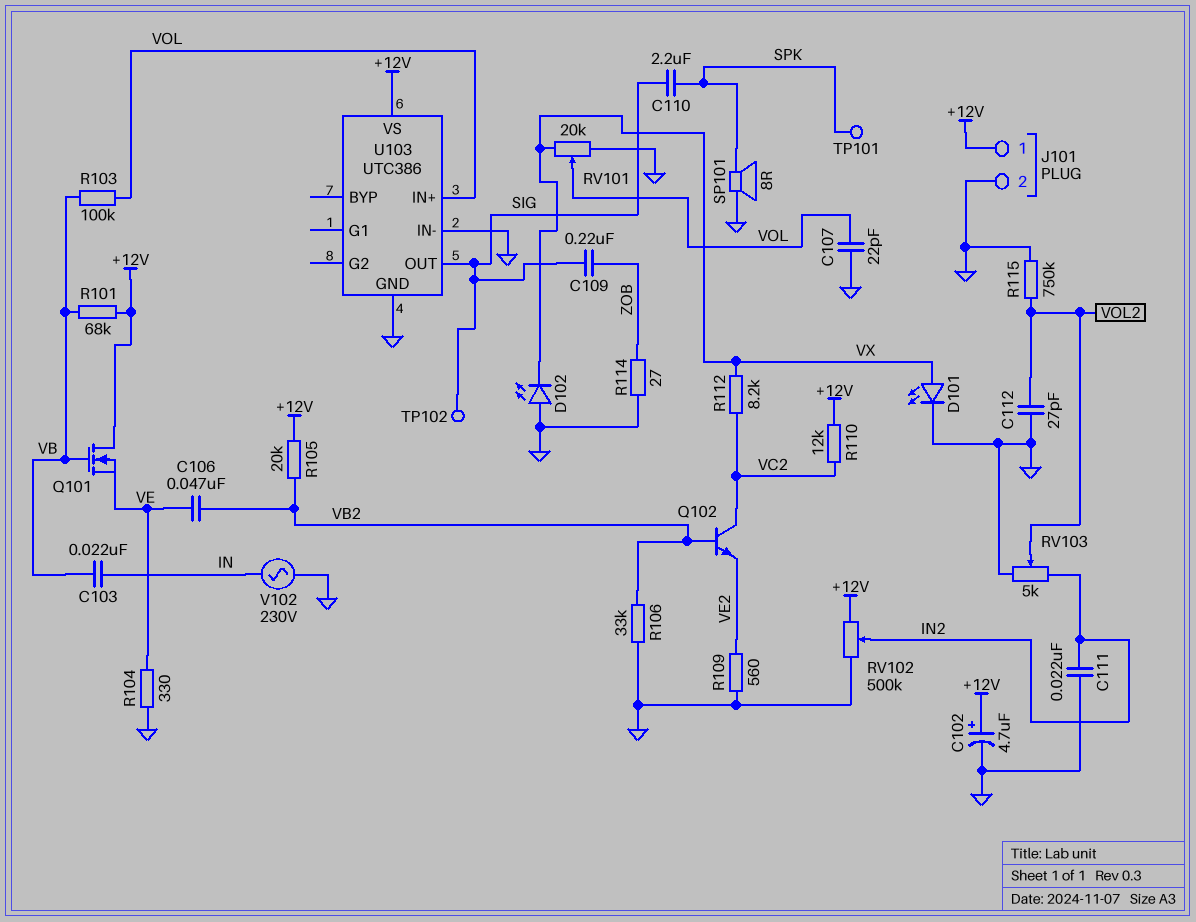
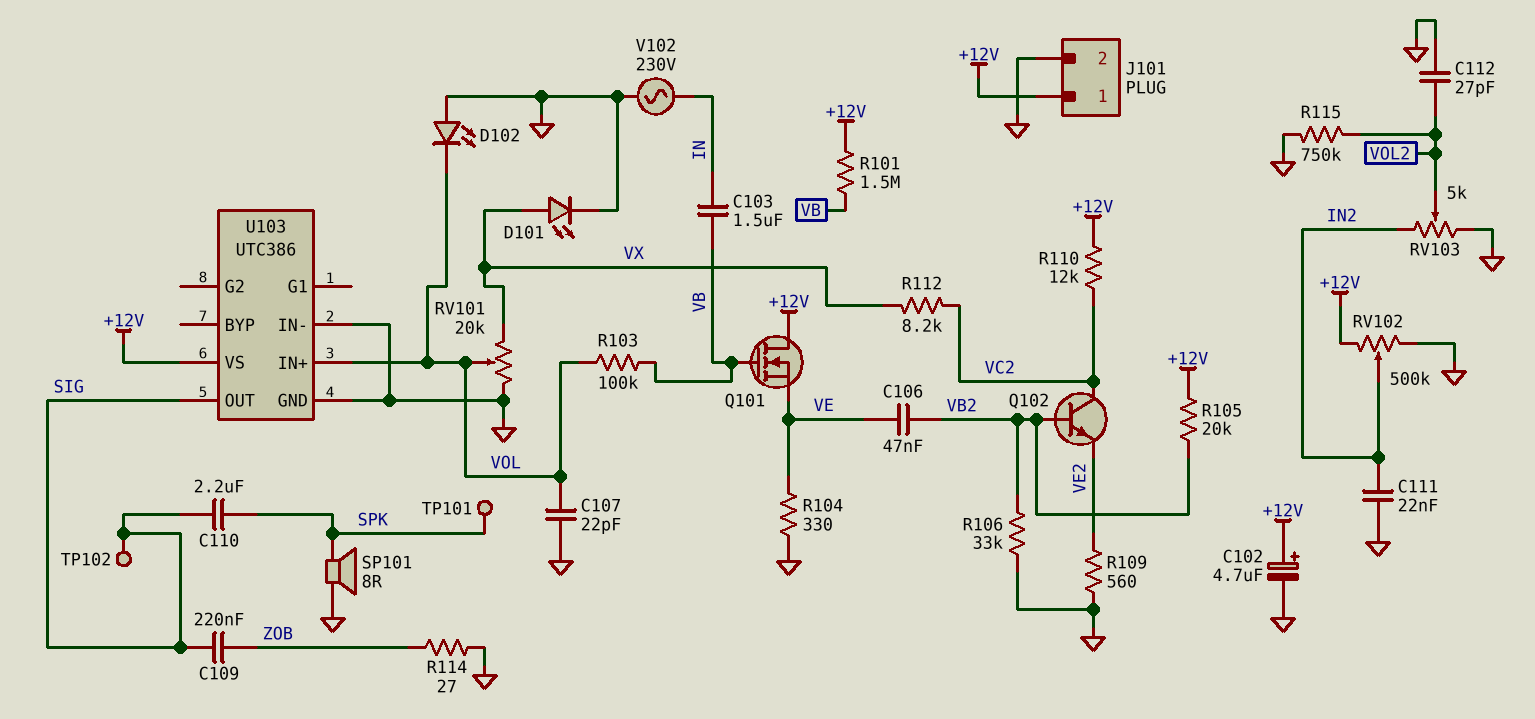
C103: 22nF (IN, VB) -> 1.5uF (IN, VB)
D102: LED (A GND, K VX) -> LED (A GND, K VOL)
R101: 68k (+12V, VB) -> 1.5M (+12V, VB)

